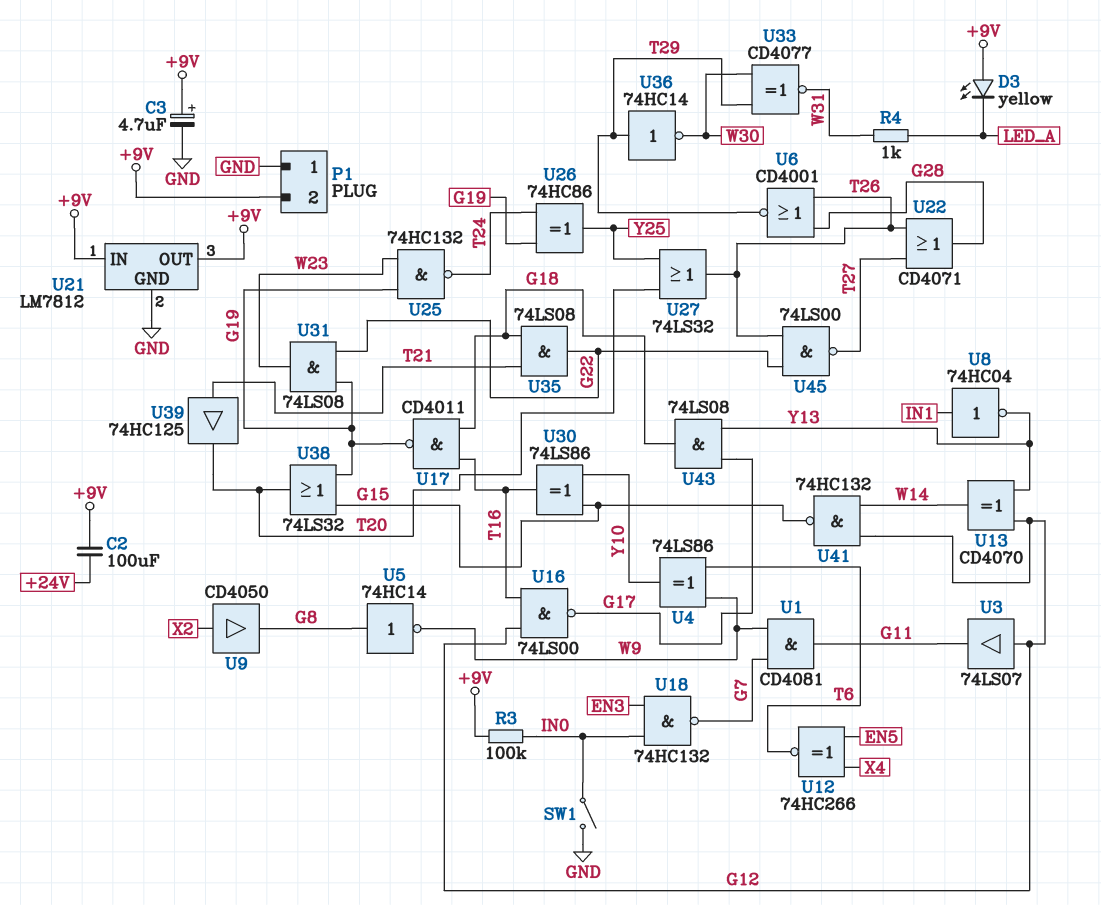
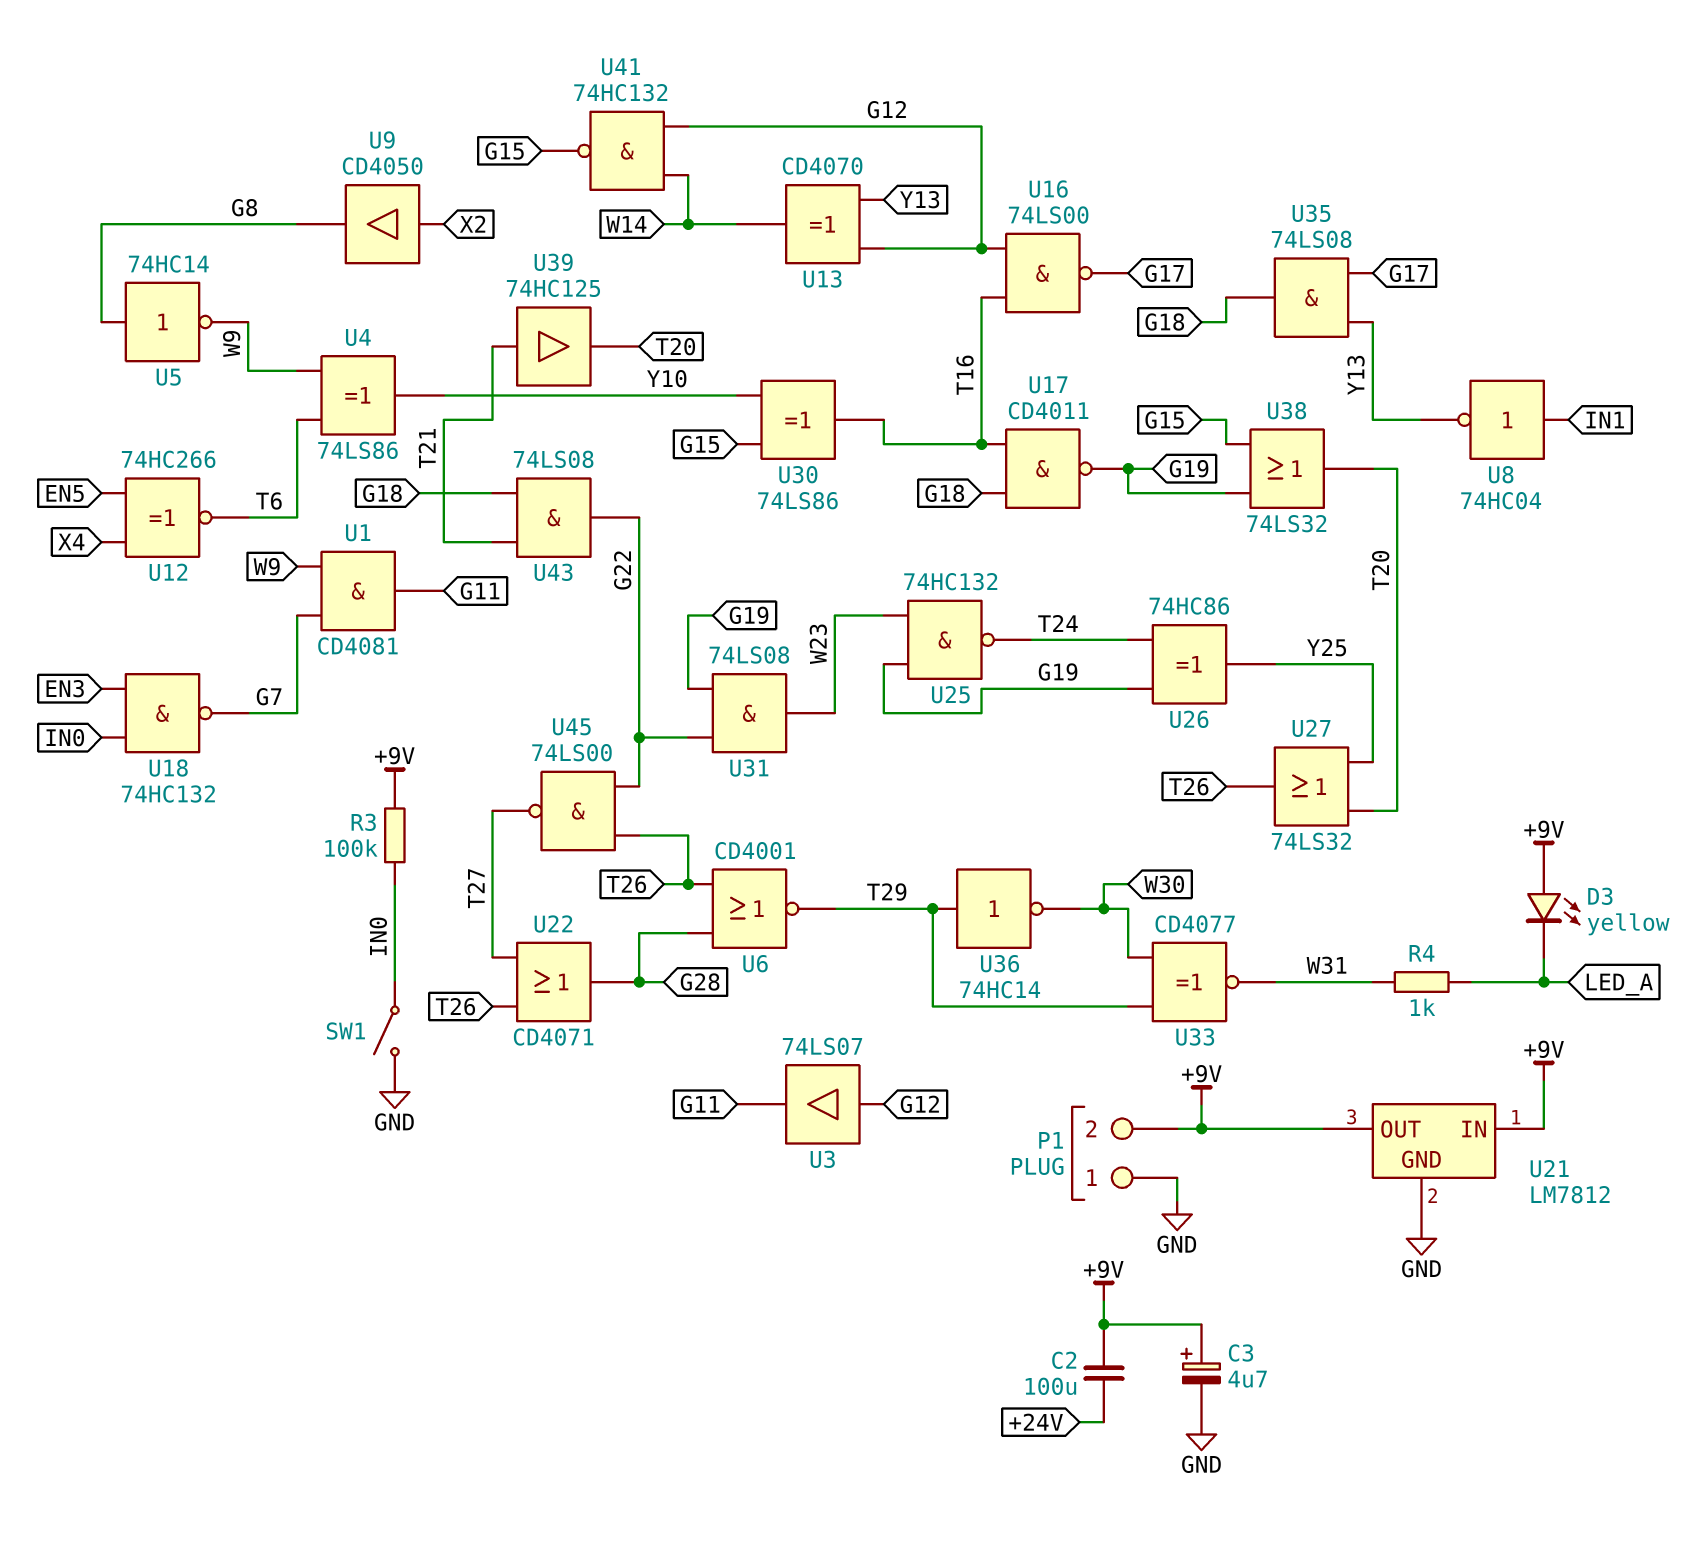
U35: AND 74LS08 (in G18, in T21, out G22) -> AND 74LS08 (in G17, in Y13, out G18)
U43: AND 74LS08 (in G17, in Y13, out G18) -> AND 74LS08 (in G18, in T21, out G22)

